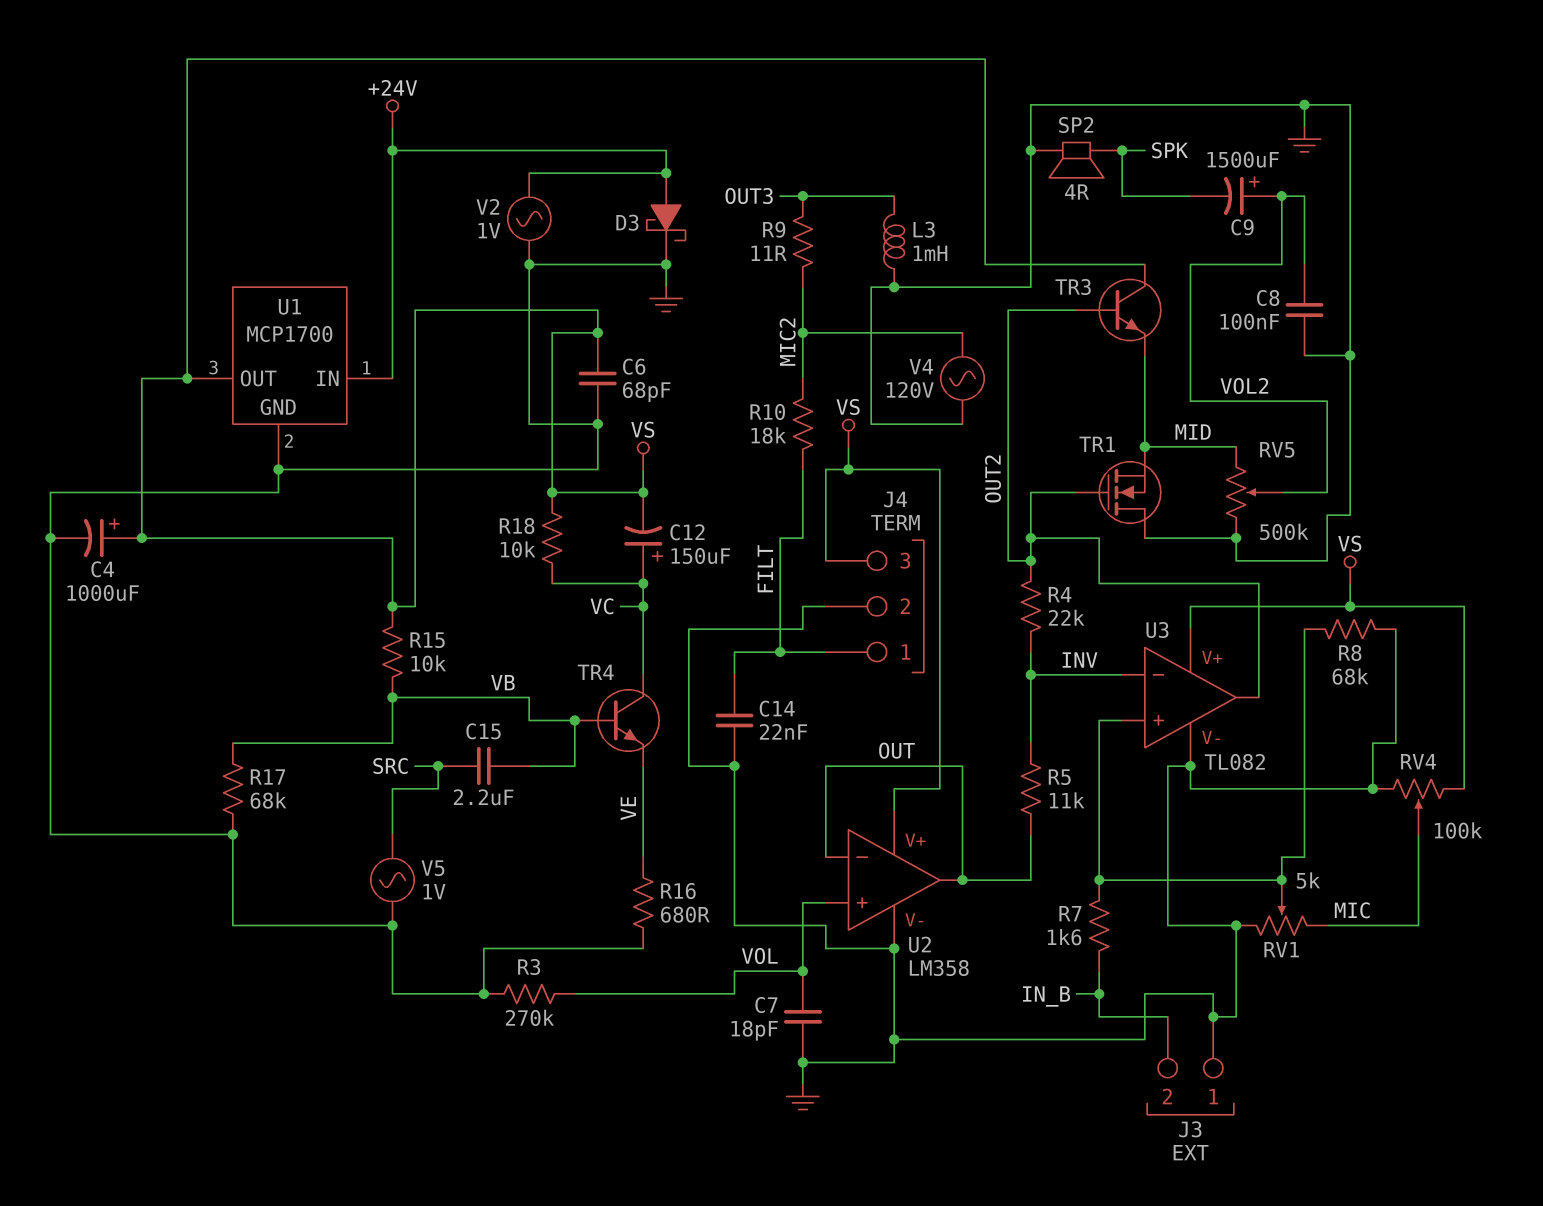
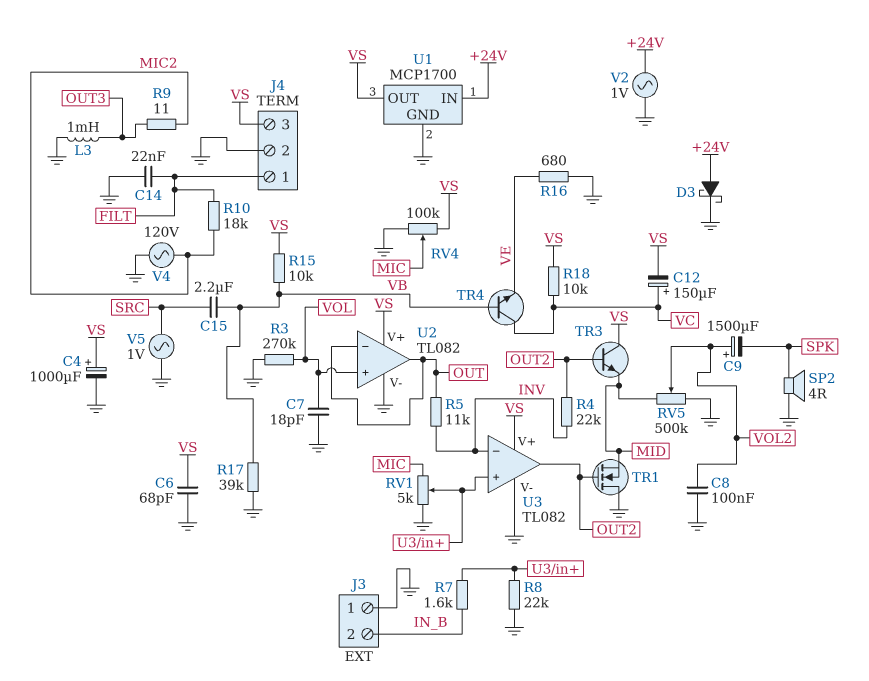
R8: 68k (GND, U3/in+) -> 22k (GND, U3/in+)
R17: 68k (GND, VB) -> 39k (GND, VB)
U2: LM358 -> TL082

